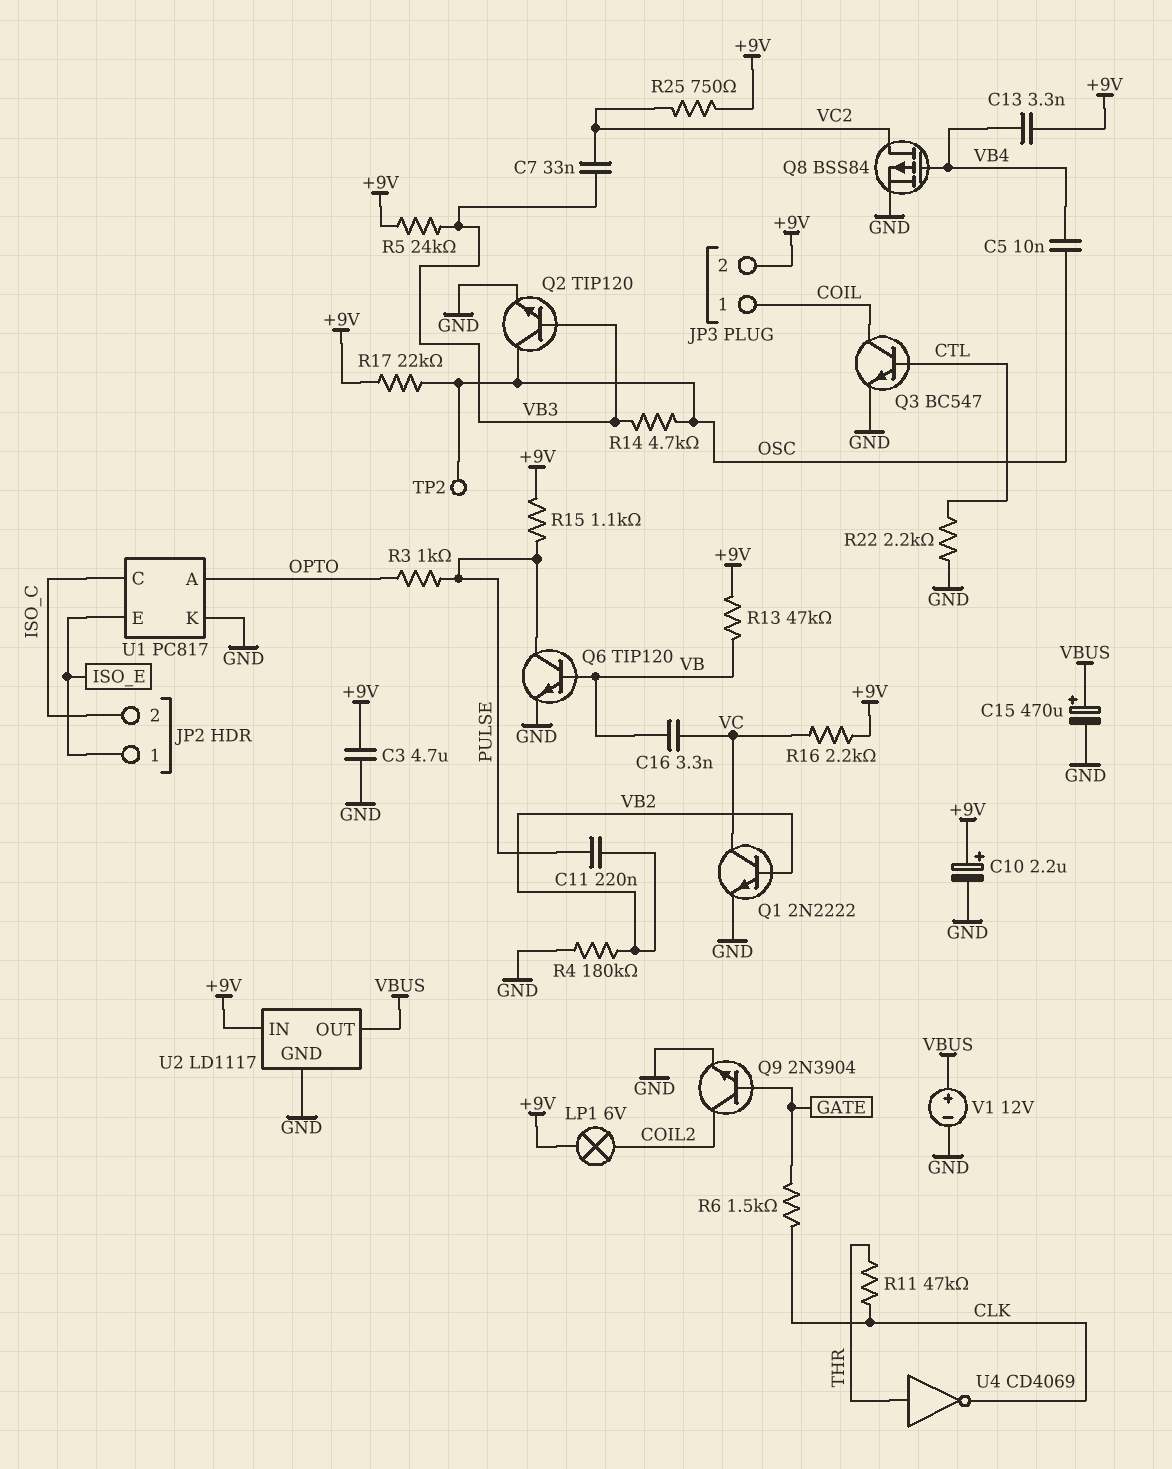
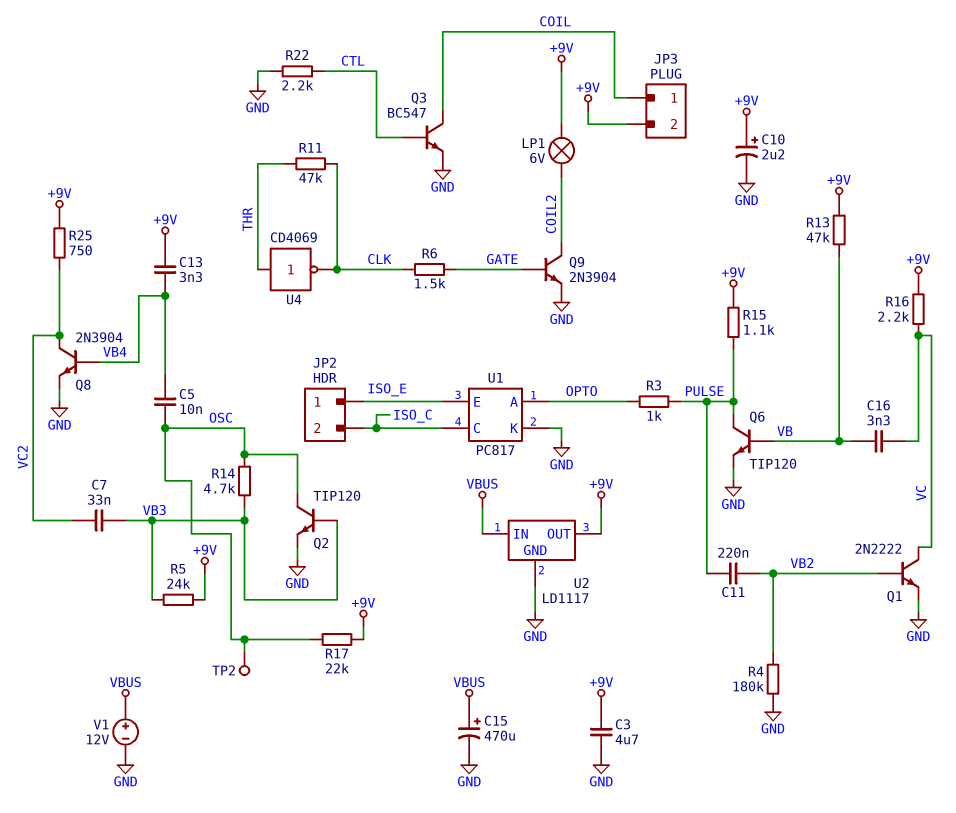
Q8: PMOS BSS84 (G VB4, D VC2, S GND) -> NPN 2N3904 (B VB4, C VC2, E GND)
U2 pin IN: +9V -> VBUS
U2 pin OUT: VBUS -> +9V

